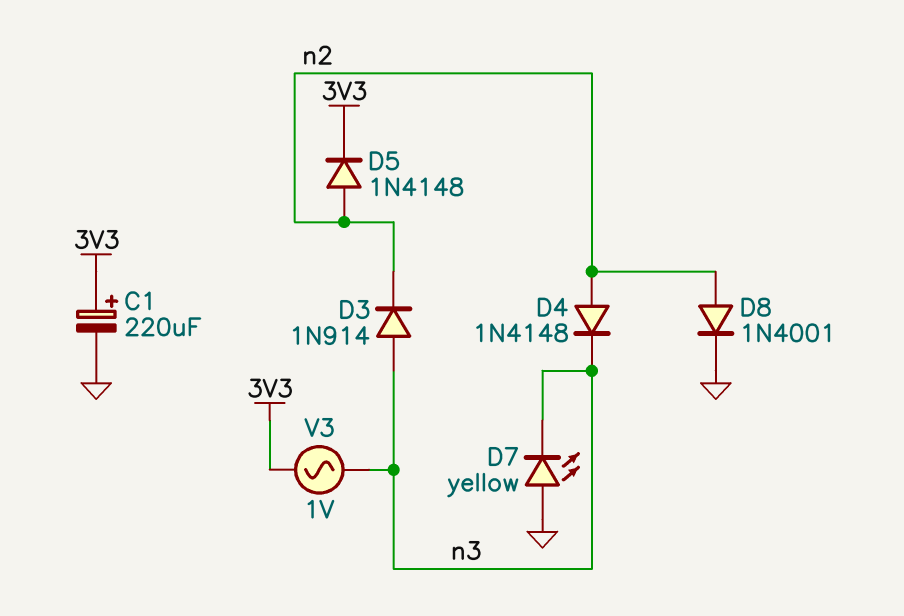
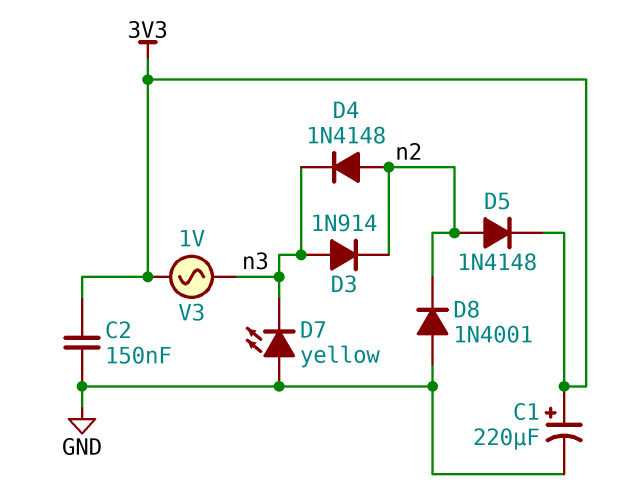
C2: none -> 150nF (3V3, GND)
D8: diode 1N4001 (A n2, K GND) -> diode 1N4001 (A GND, K n2)

